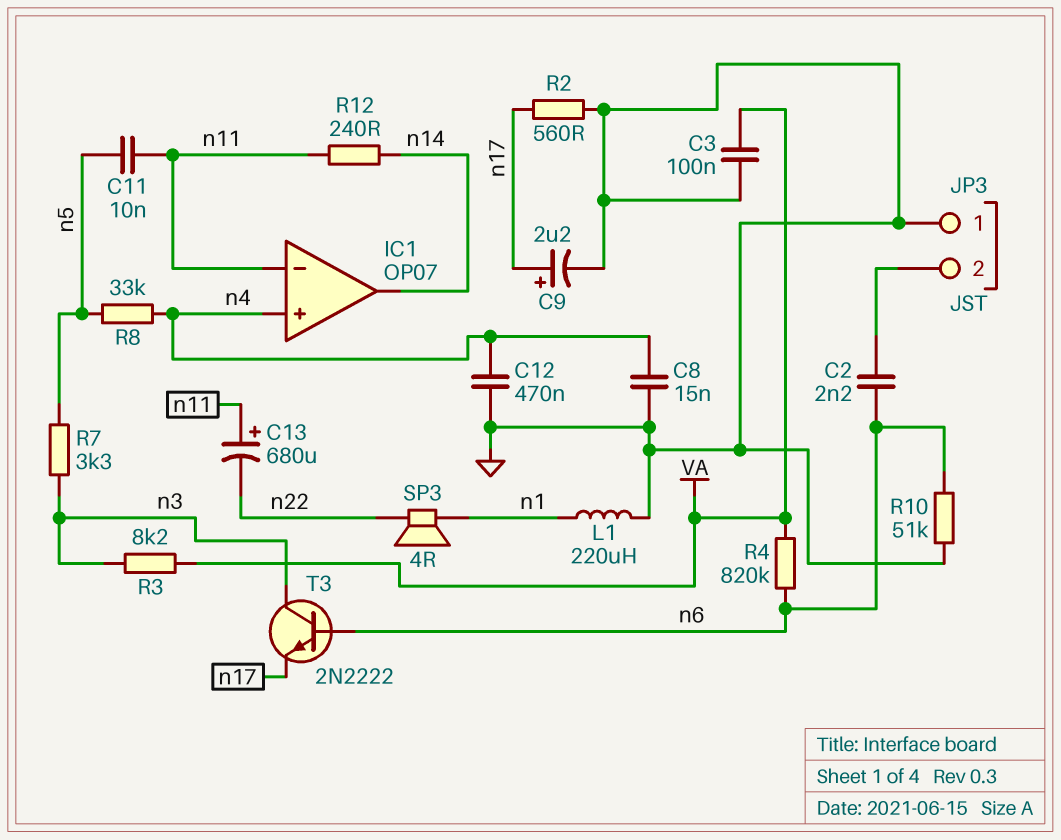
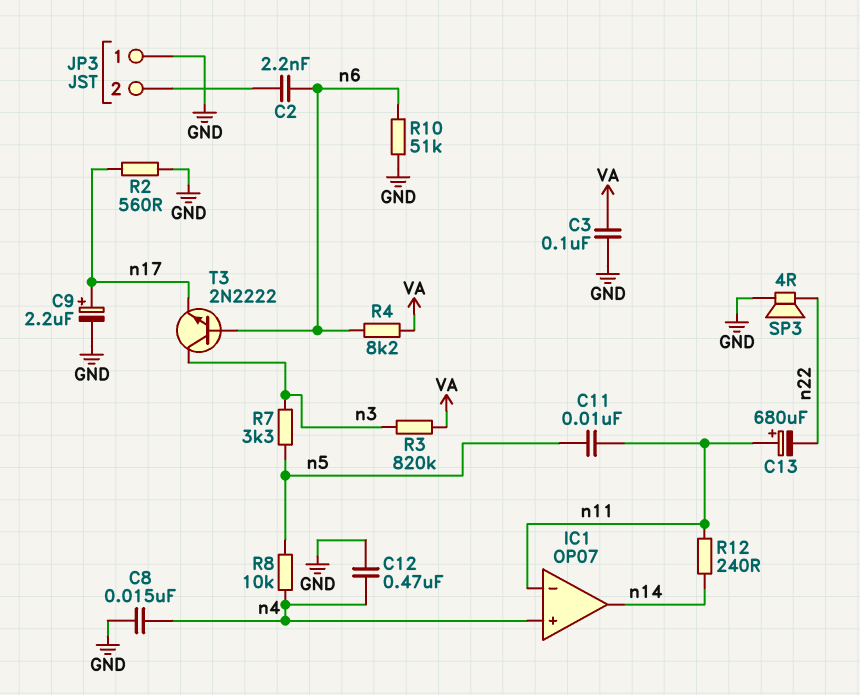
L1: 220uH (GND, n1) -> none
R3: 8.2k (VA, n3) -> 820k (VA, n3)
R4: 820k (VA, n6) -> 8.2k (VA, n6)
R8: 33k (n4, n5) -> 10k (n4, n5)
SP3: speaker 4R (n1, n22) -> speaker 4R (GND, n22)

